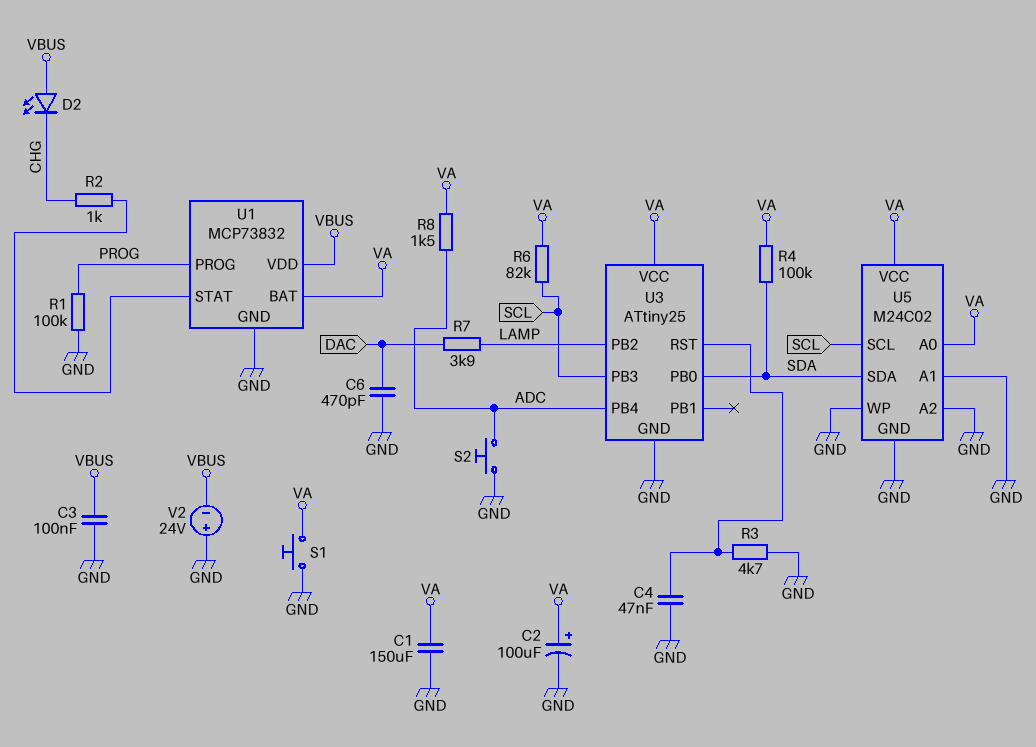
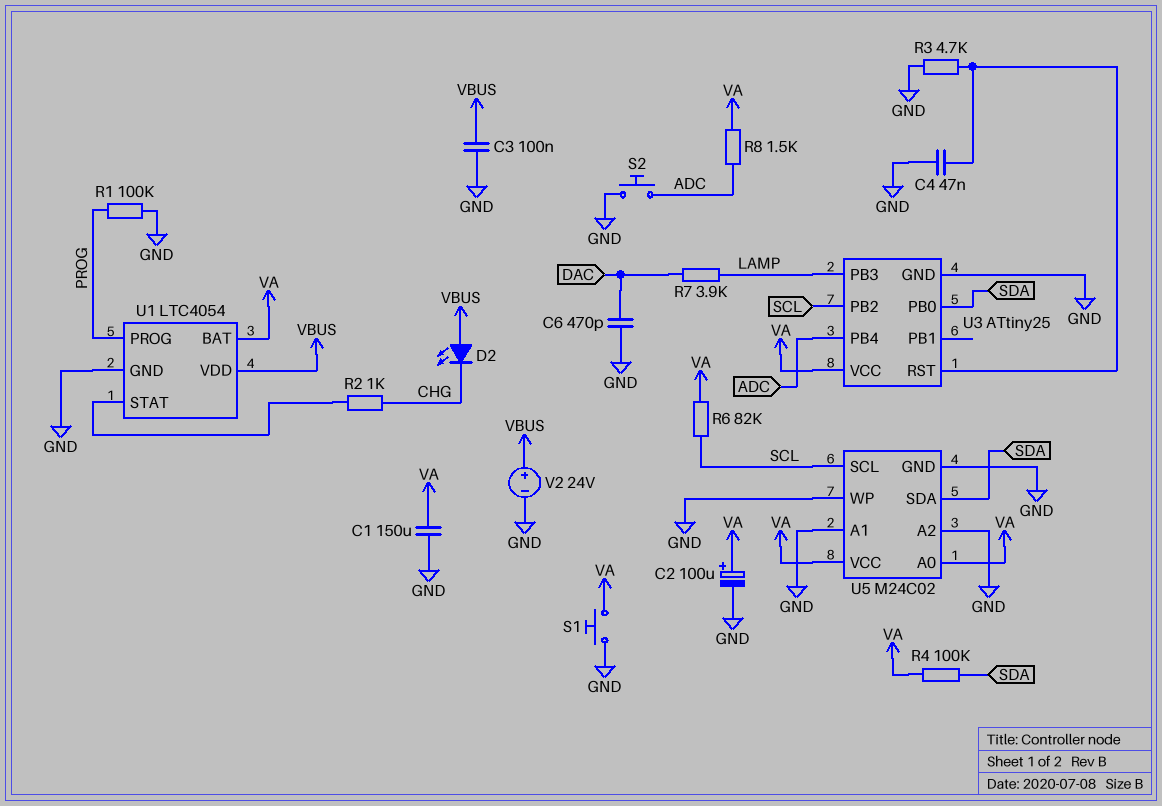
U1: MCP73832 -> LTC4054
U3 pin PB2: LAMP -> SCL
U3 pin PB3: SCL -> LAMP
V2: 24V (plus GND, minus VBUS) -> 24V (plus VBUS, minus GND)

